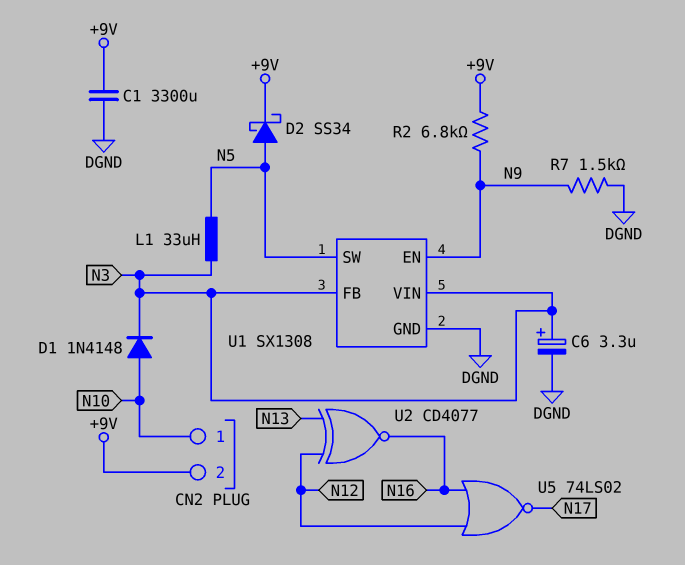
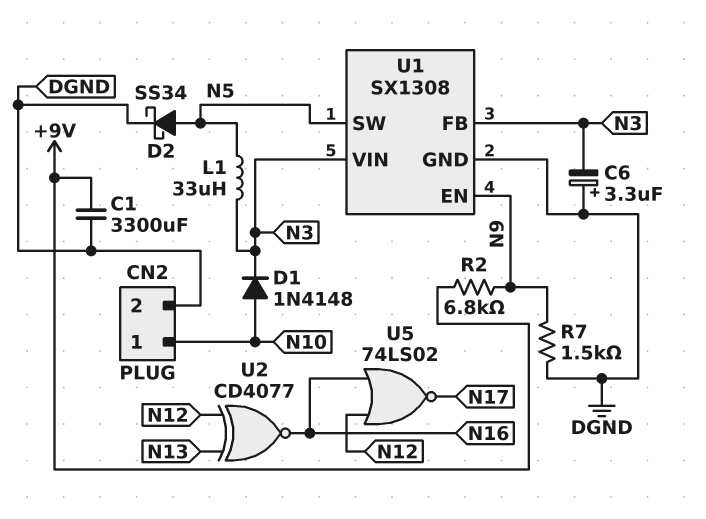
C6: 3.3uF (plus N3, minus DGND) -> 3.3uF (plus DGND, minus N3)
CN2 pin 2: +9V -> DGND
D2: schottky SS34 (A N5, K +9V) -> schottky SS34 (A N5, K DGND)

